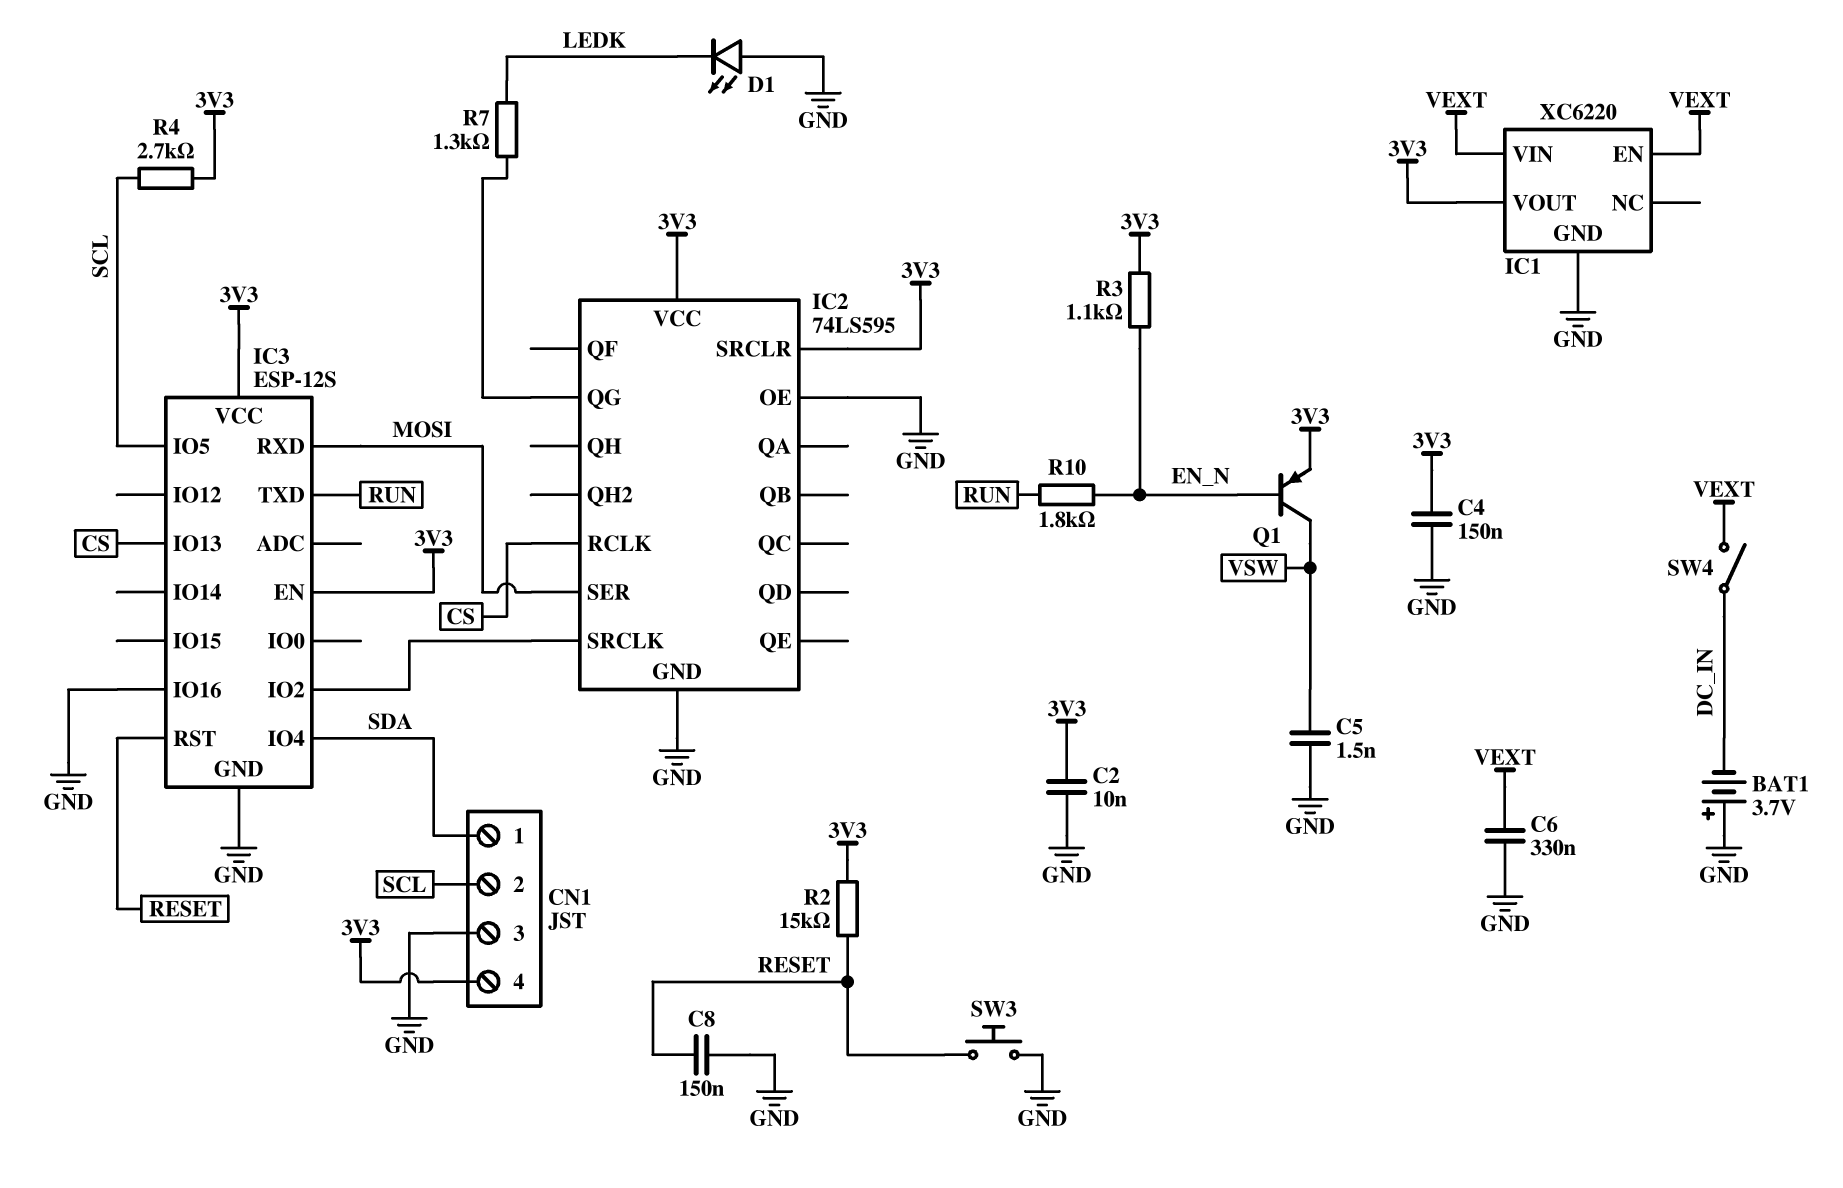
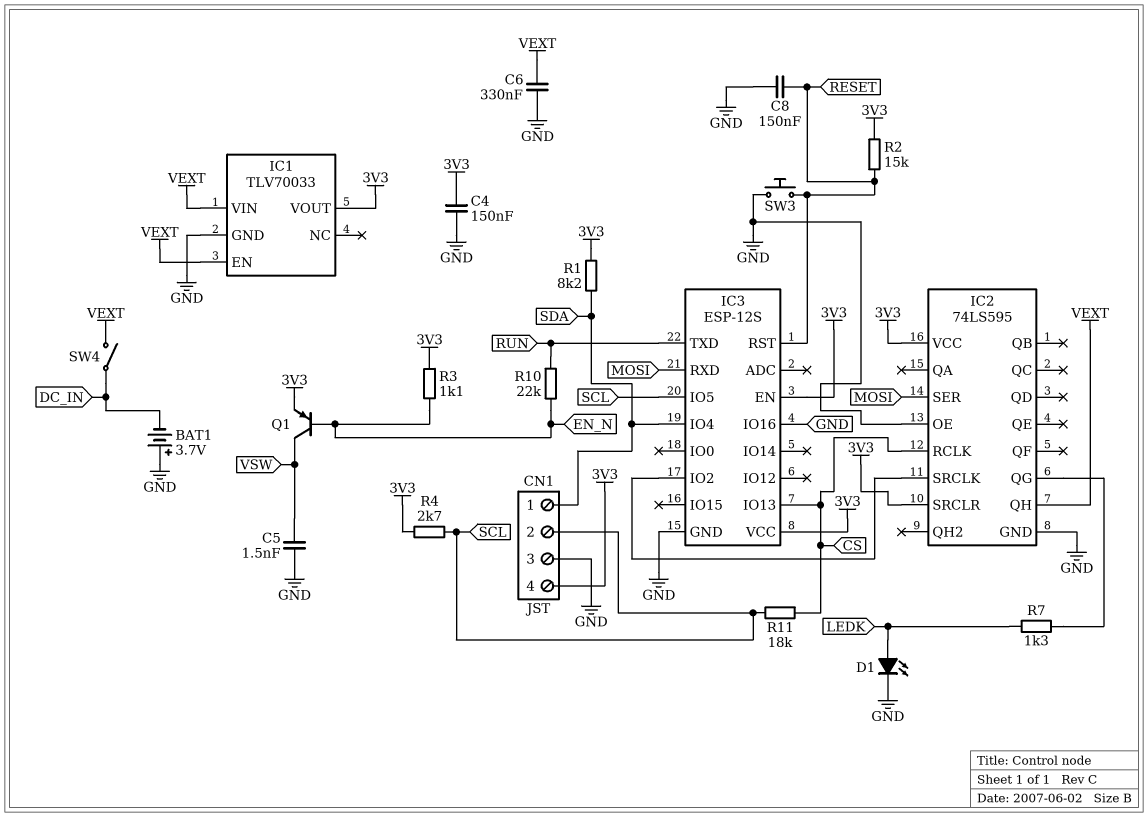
C2: 10nF (3V3, GND) -> none
D1: LED (A GND, K LEDK) -> LED (A LEDK, K GND)
IC1: XC6220 -> TLV70033
IC2 pin QH: none -> VEXT
R1: none -> 8.2k (3V3, SDA)
R10: 1.8k (EN_N, RUN) -> 22k (EN_N, RUN)
R11: none -> 18k (CS, SCL)

